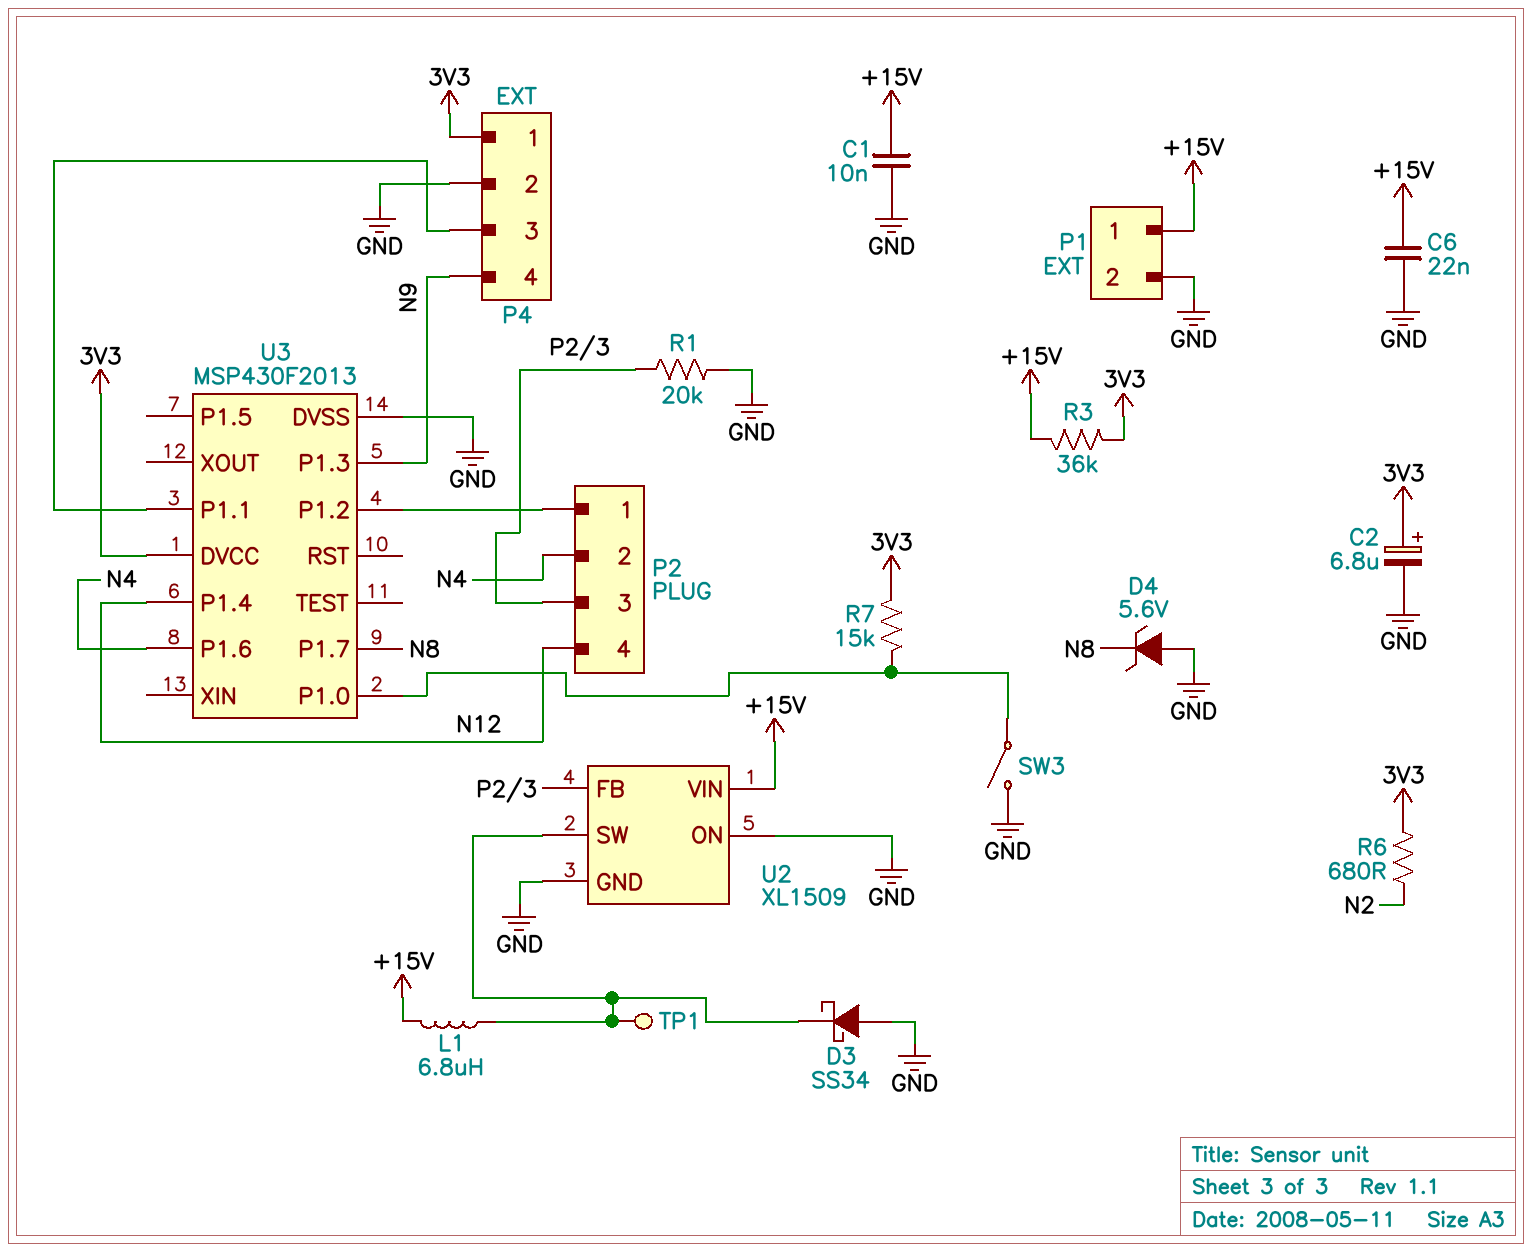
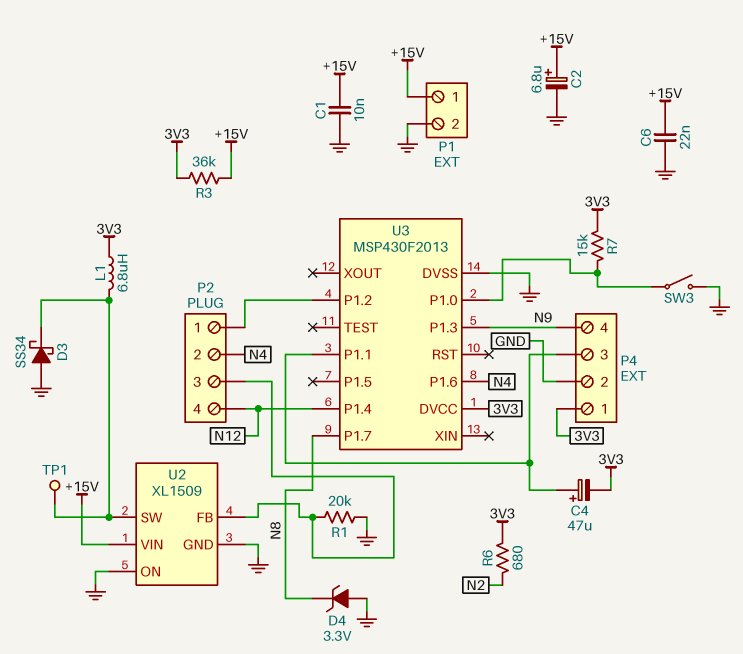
C2: 6.8uF (plus 3V3, minus GND) -> 6.8uF (plus +15V, minus GND)
C4: none -> 47uF (plus P4/3, minus 3V3)
D4: zener 5.6V (A GND, K N8) -> zener 3.3V (A GND, K N8)
L1: 6.8uH (+15V, U2/SW) -> 6.8uH (3V3, U2/SW)

